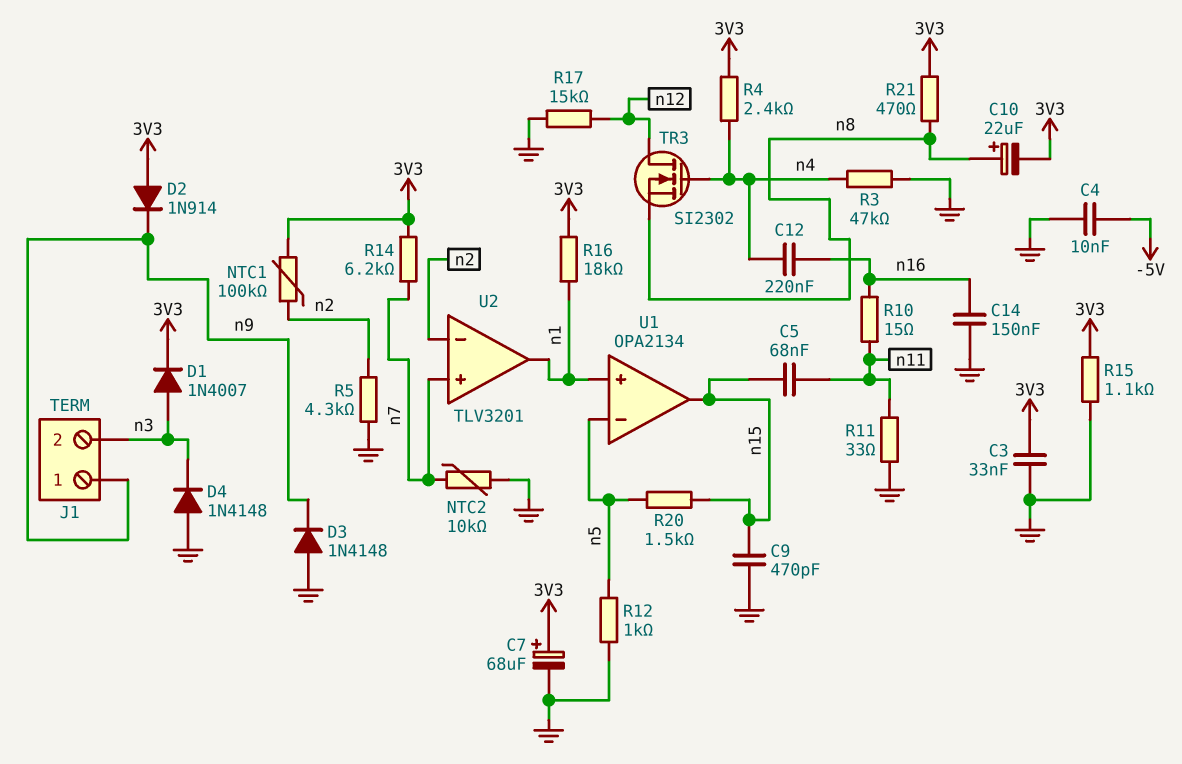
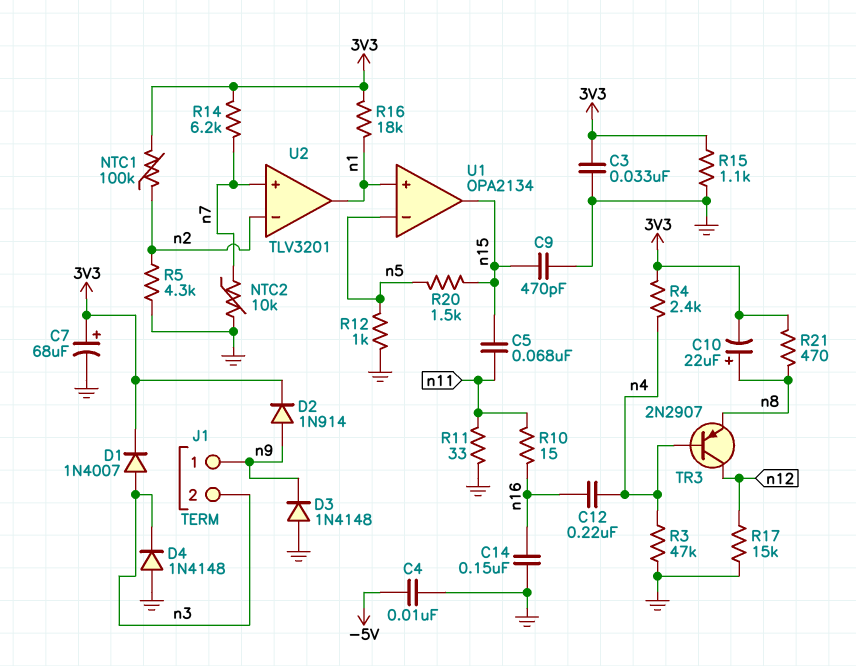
D2: diode 1N914 (A 3V3, K n9) -> diode 1N914 (A n9, K 3V3)
TR3: NMOS SI2302 (G n4, D n12, S n8) -> PNP 2N2907 (B n4, C n12, E n8)

